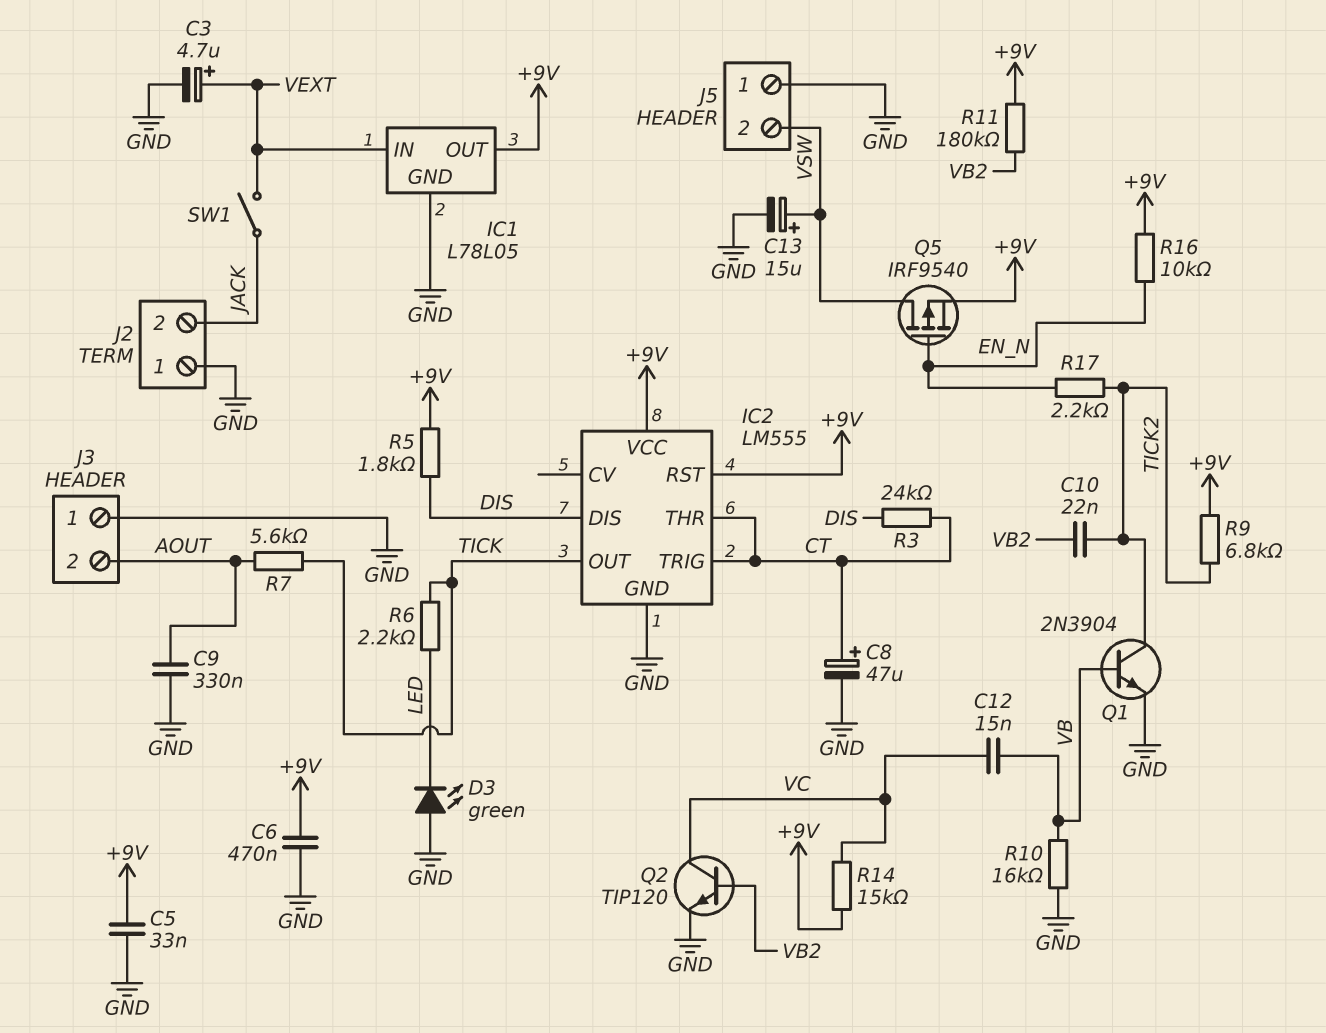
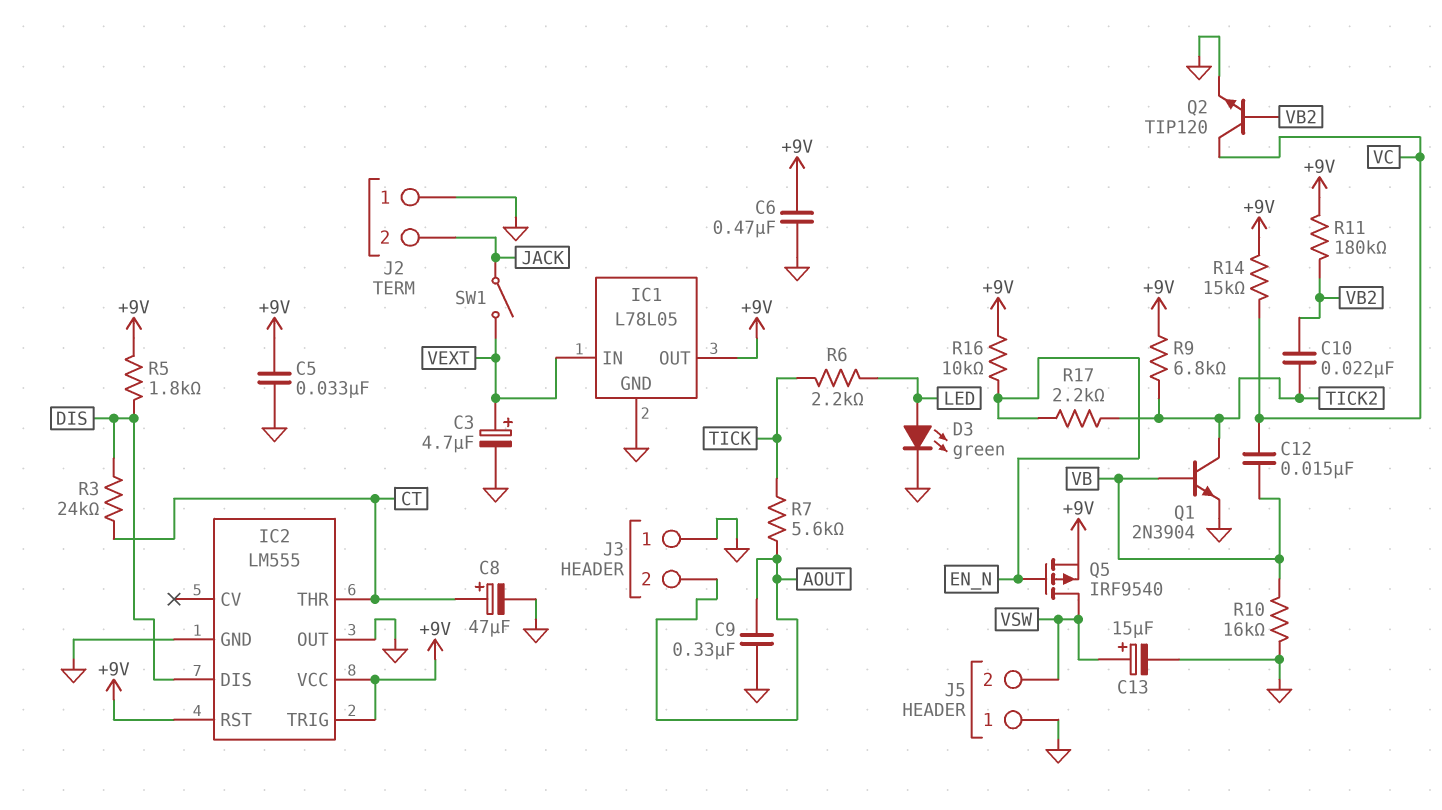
D3: LED green (A GND, K LED) -> LED green (A LED, K GND)
IC2 pin OUT: TICK -> GND
IC2 pin TRIG: CT -> +9V

